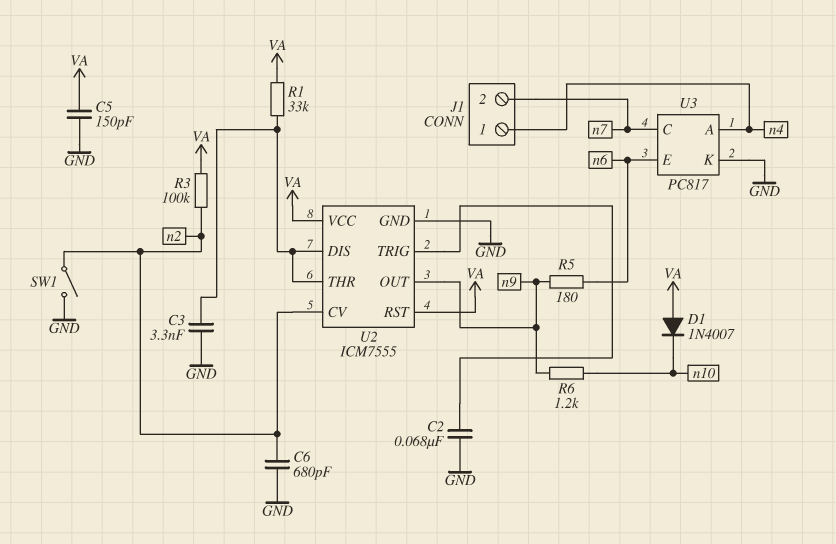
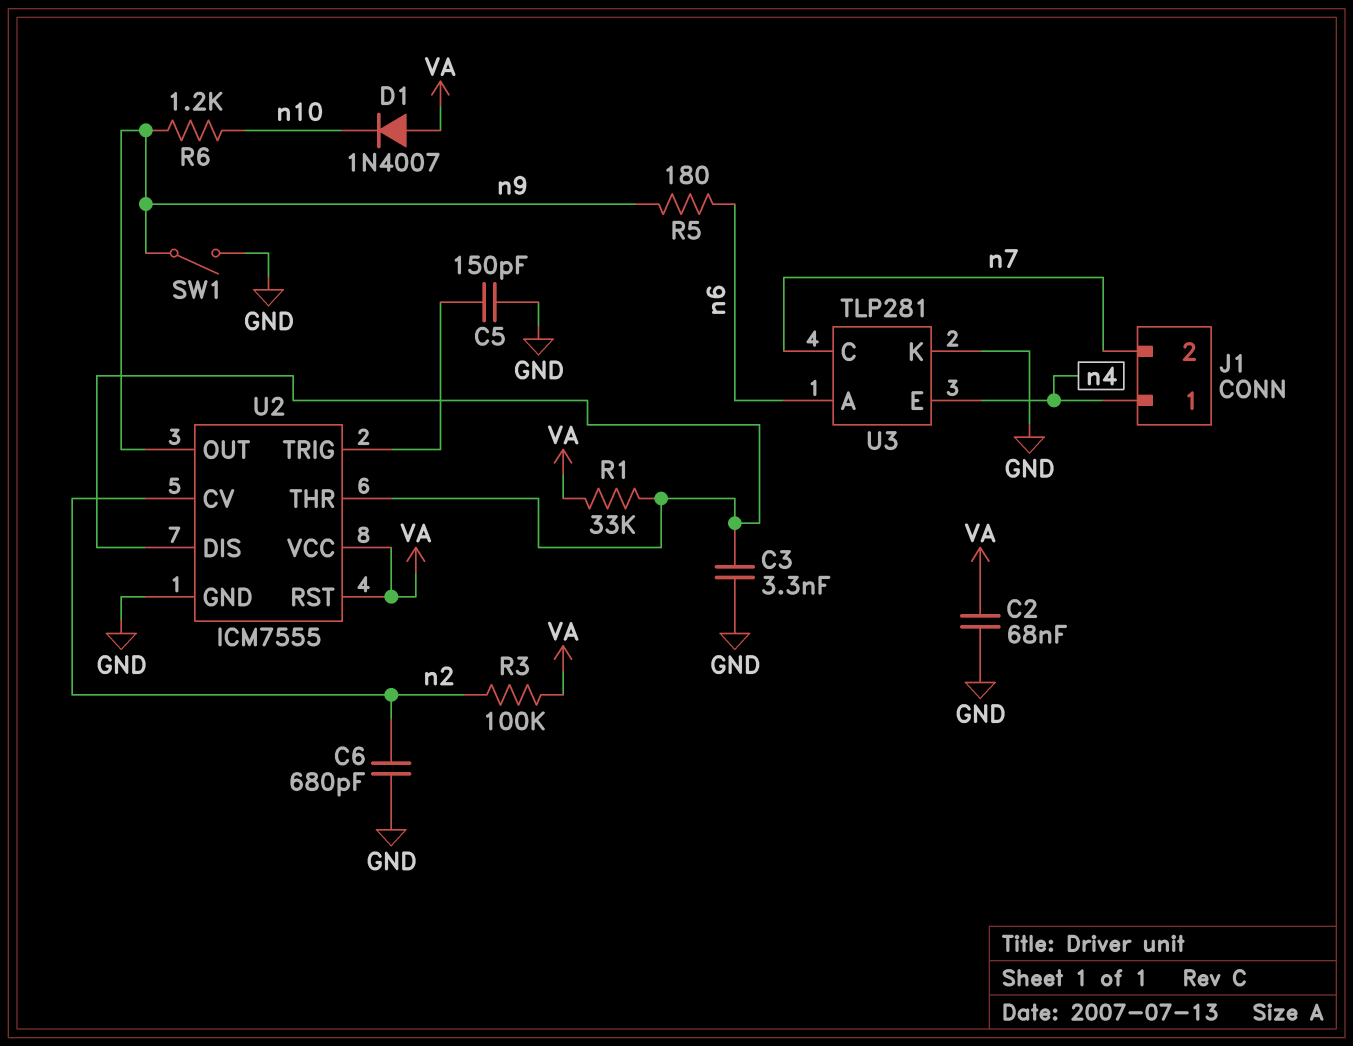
C2: 68nF (GND, U2/TRIG) -> 68nF (GND, VA)
C5: 150pF (GND, VA) -> 150pF (GND, U2/TRIG)
SW1: switch (GND, n2) -> switch (GND, n9)
U3: PC817 -> TLP281
U3 pin A: n4 -> n6
U3 pin E: n6 -> n4

